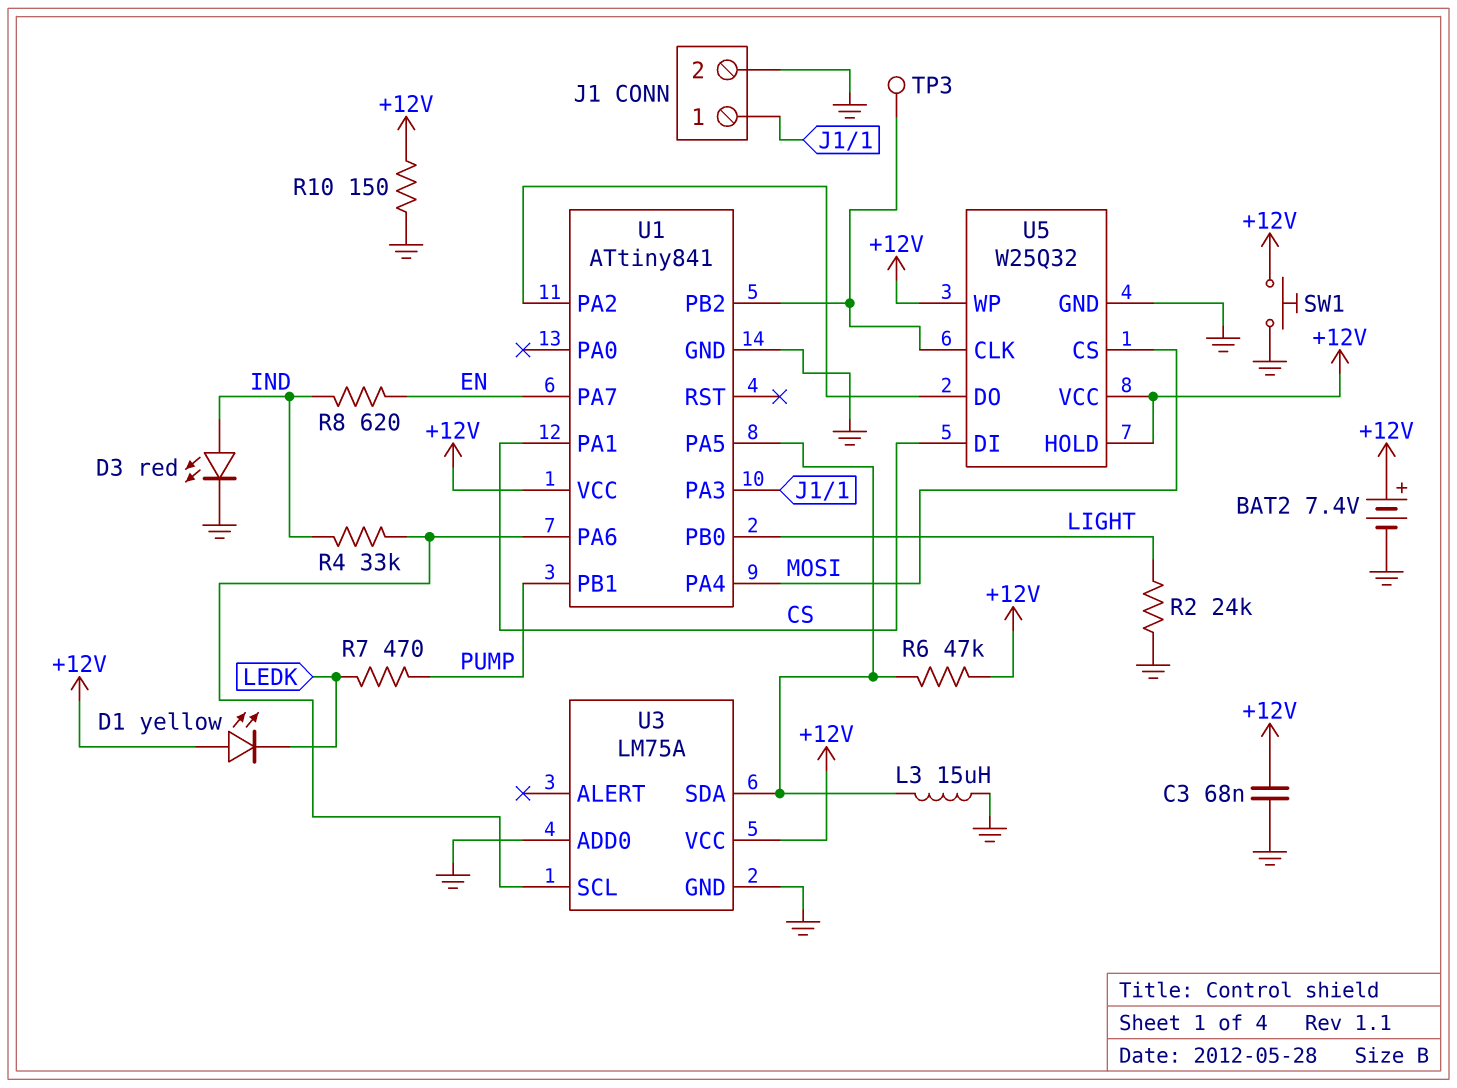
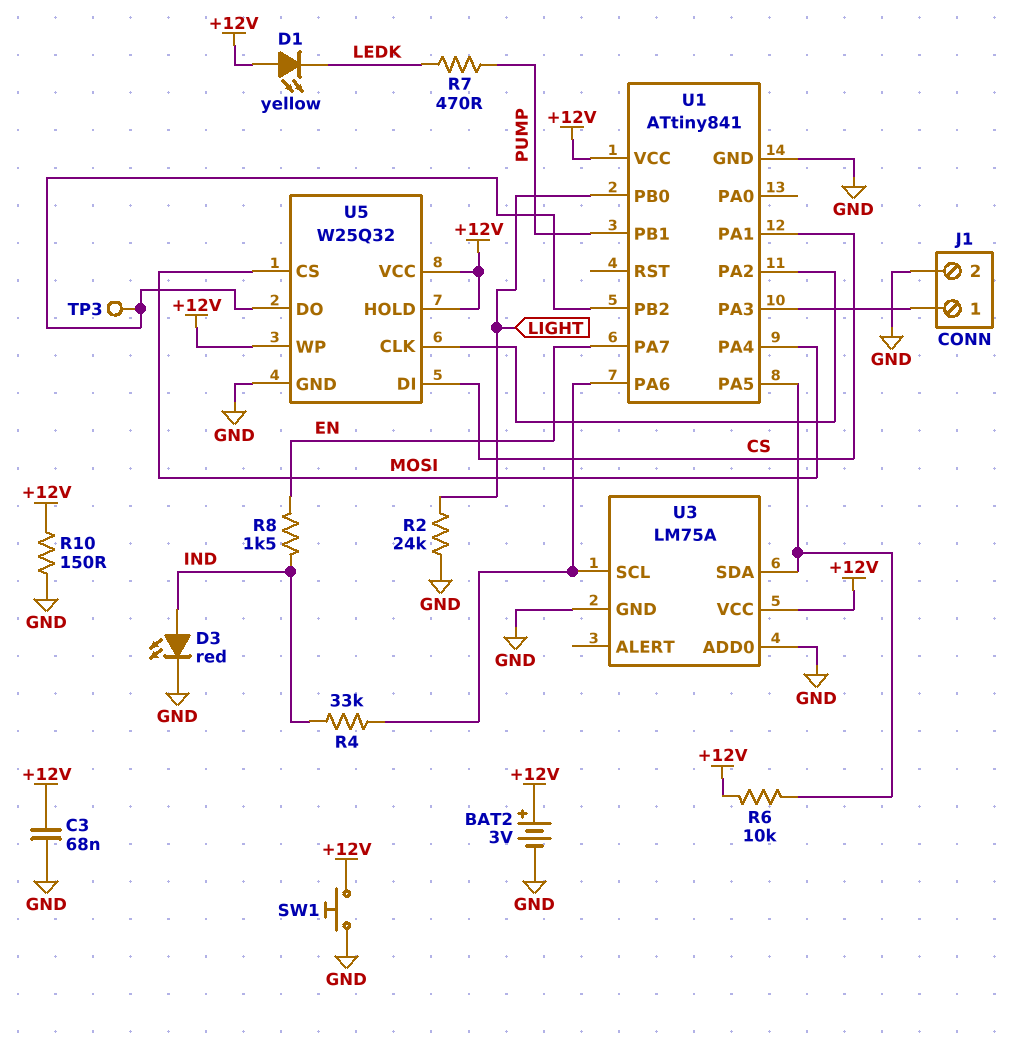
BAT2: 7.4V (plus +12V, minus GND) -> 3V (plus +12V, minus GND)
L3: 15uH (GND, U1/PA5) -> none
R6: 47k (+12V, U1/PA5) -> 10k (+12V, U1/PA5)
R8: 620 (EN, IND) -> 1.5k (EN, IND)
U5 pin CLK: U1/PB2 -> U1/PA2
U5 pin DO: U1/PA2 -> U1/PB2

